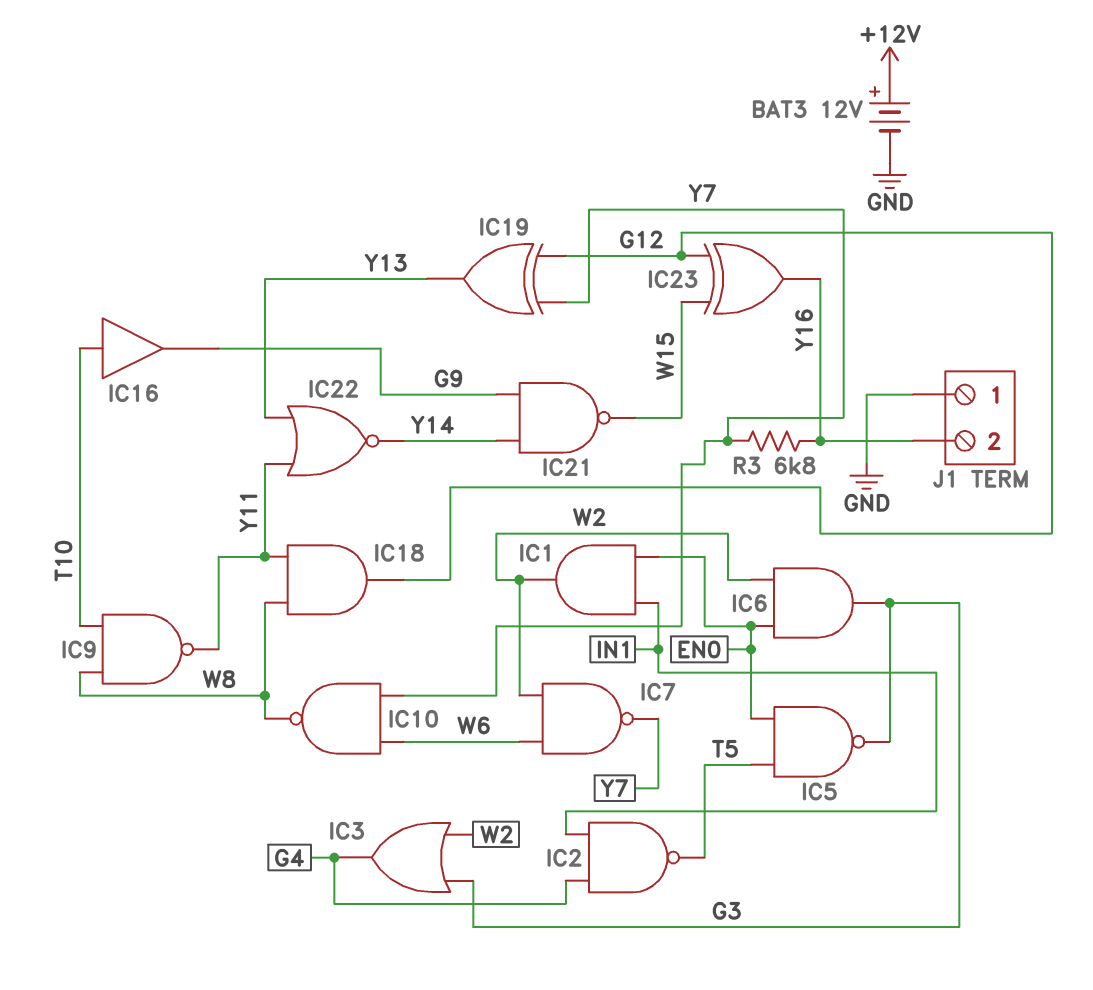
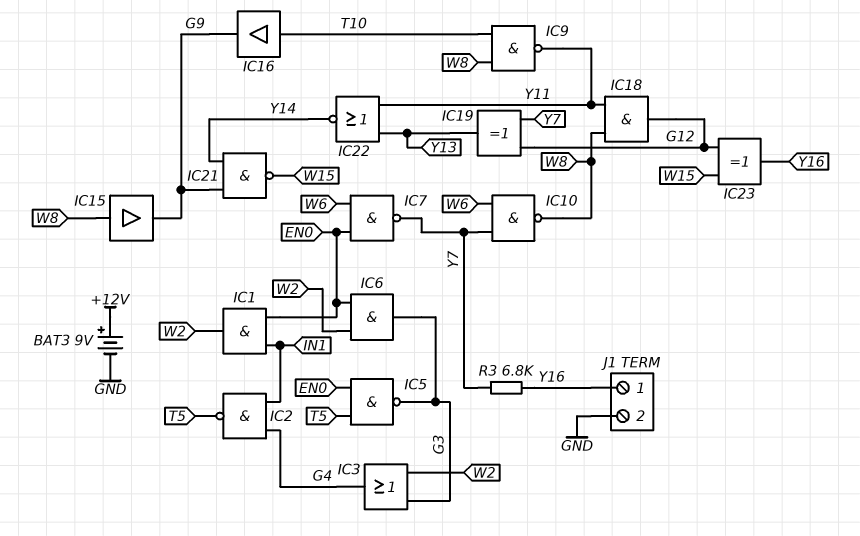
BAT3: 12V (plus +12V, minus GND) -> 9V (plus +12V, minus GND)
IC7: NAND (in W2, in W6, out Y7) -> NAND (in EN0, in W6, out Y7)
IC15: none -> buffer (in W8, out G9)
J1 pin 1: GND -> Y16
J1 pin 2: Y16 -> GND

